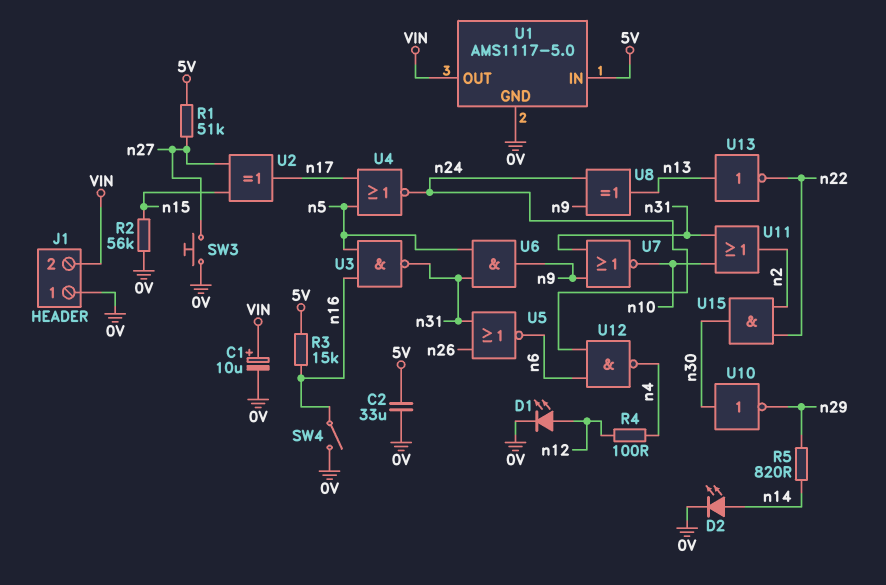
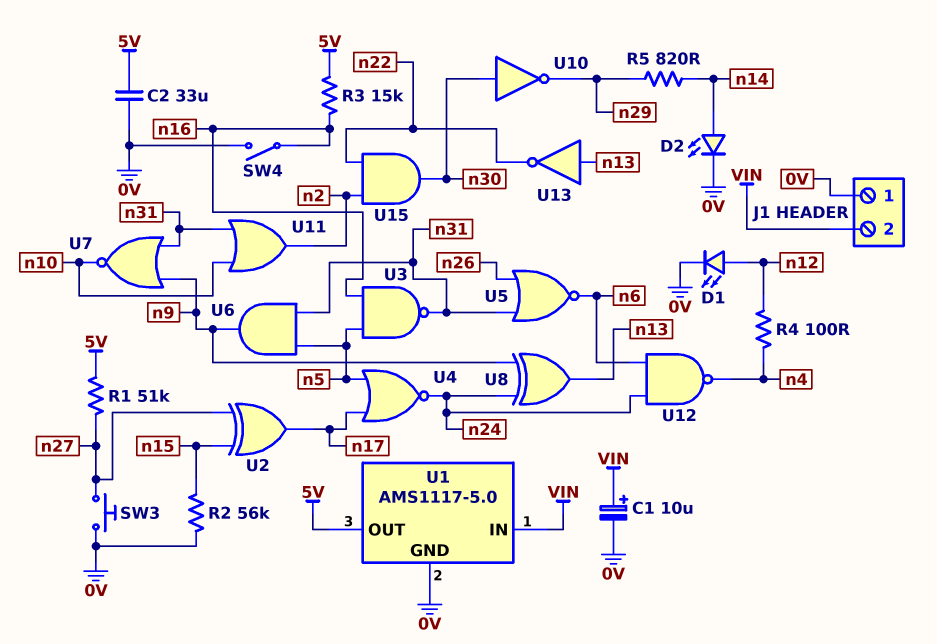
U1 pin IN: 5V -> VIN
U1 pin OUT: VIN -> 5V

